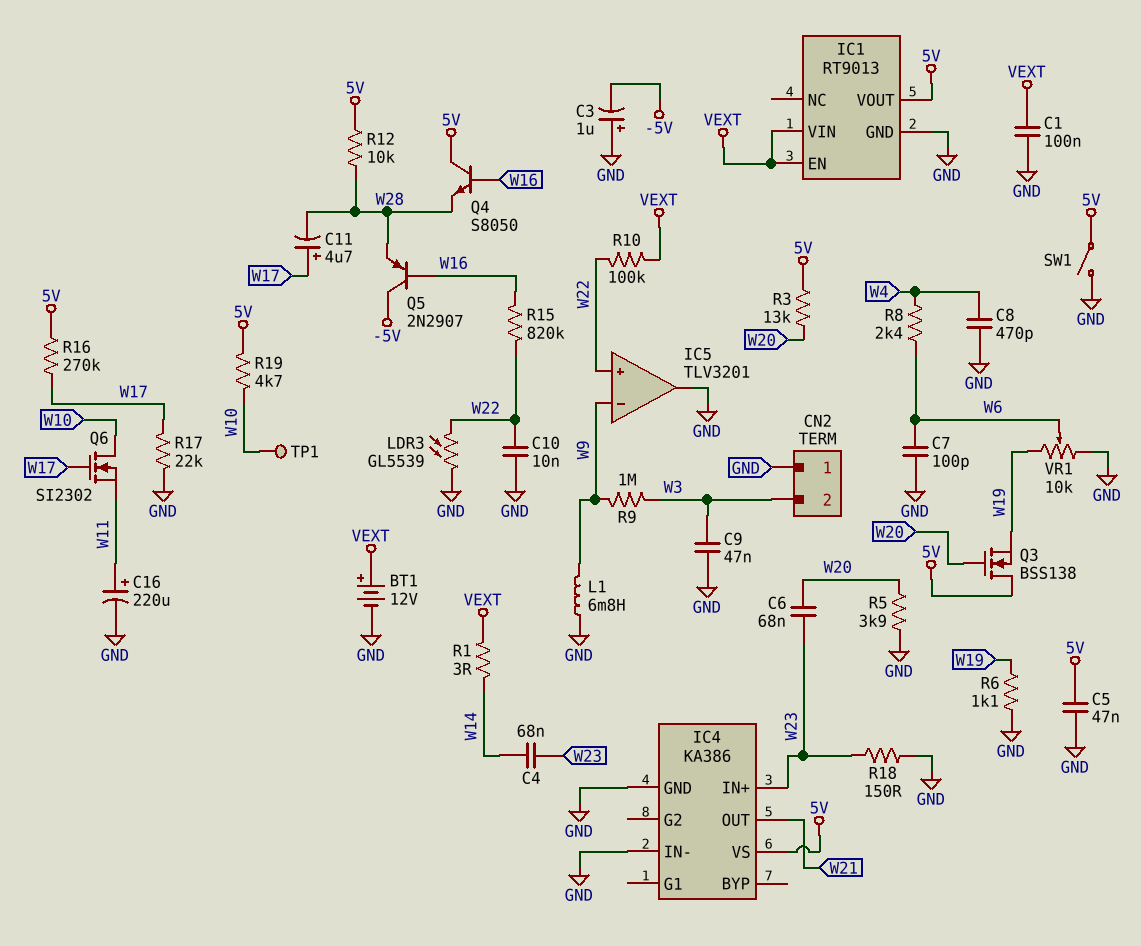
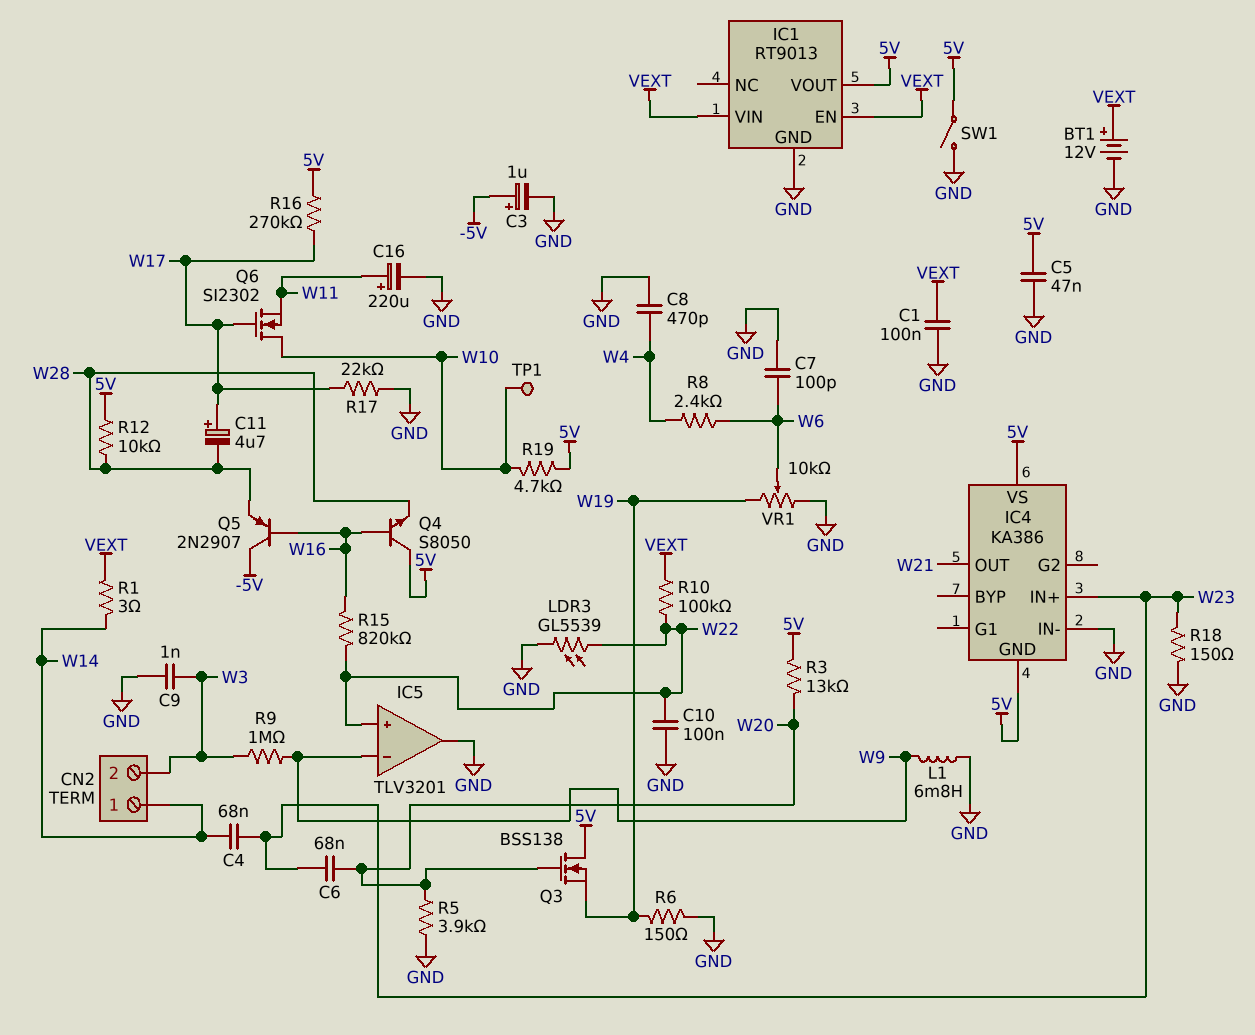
C3: 1uF (plus GND, minus -5V) -> 1uF (plus -5V, minus GND)
C9: 47nF (GND, W3) -> 1nF (GND, W3)
C10: 10nF (GND, W22) -> 100nF (GND, W22)
CN2 pin 1: GND -> W14
IC4 pin GND: GND -> 5V
R6: 1.1k (GND, W19) -> 150 (GND, W19)

